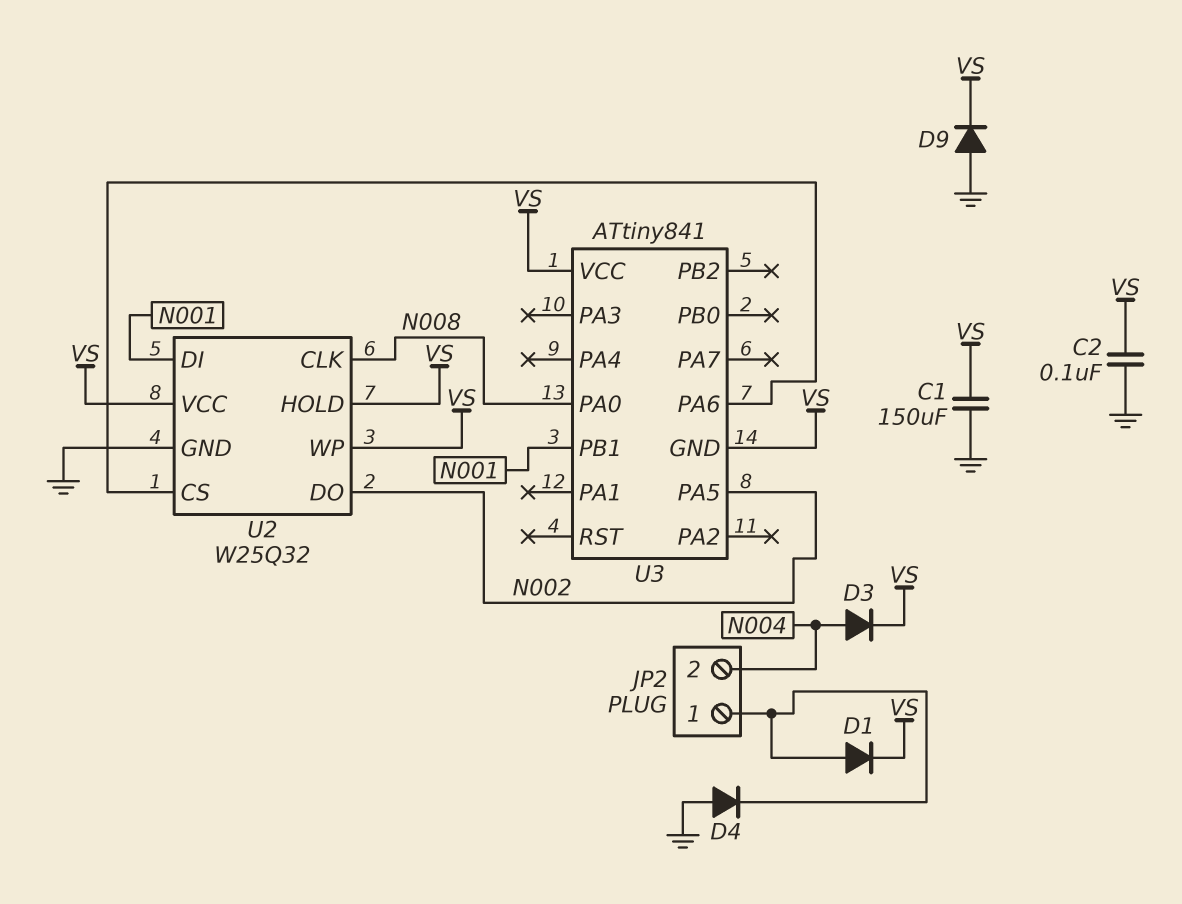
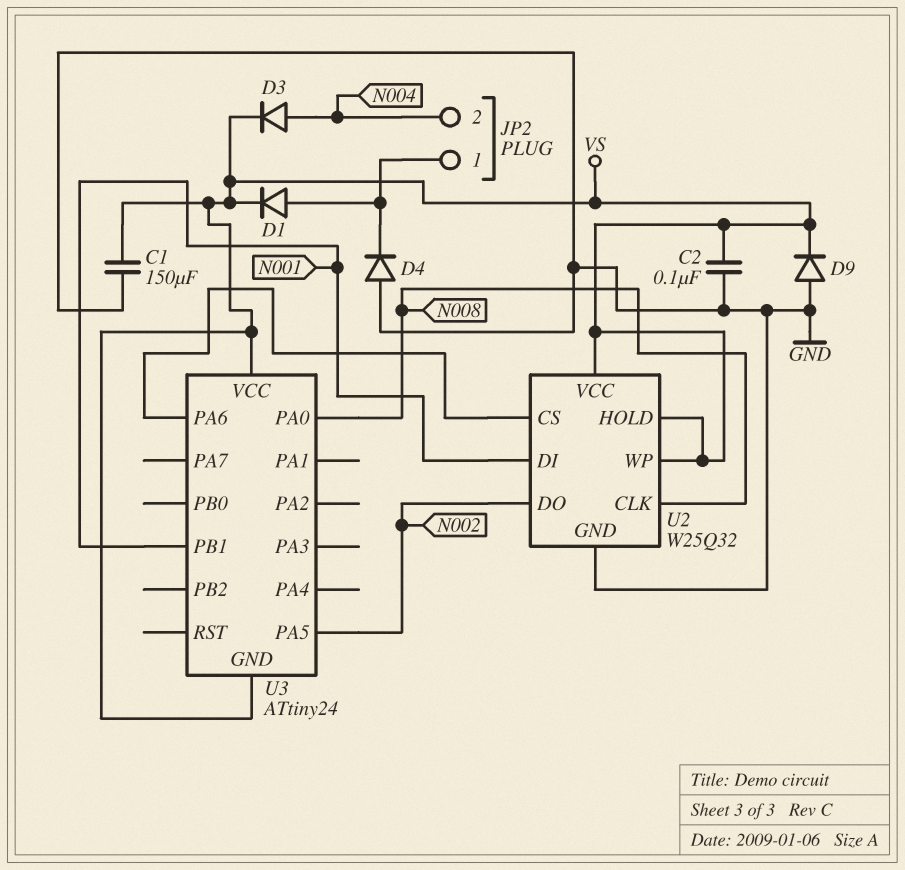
U3: ATtiny841 -> ATtiny24

